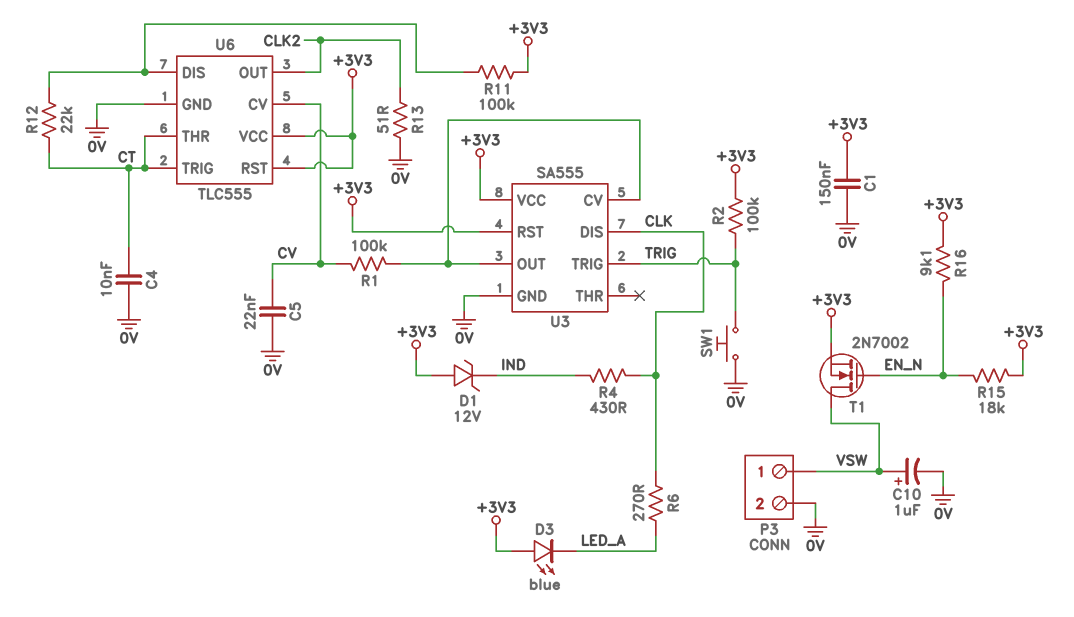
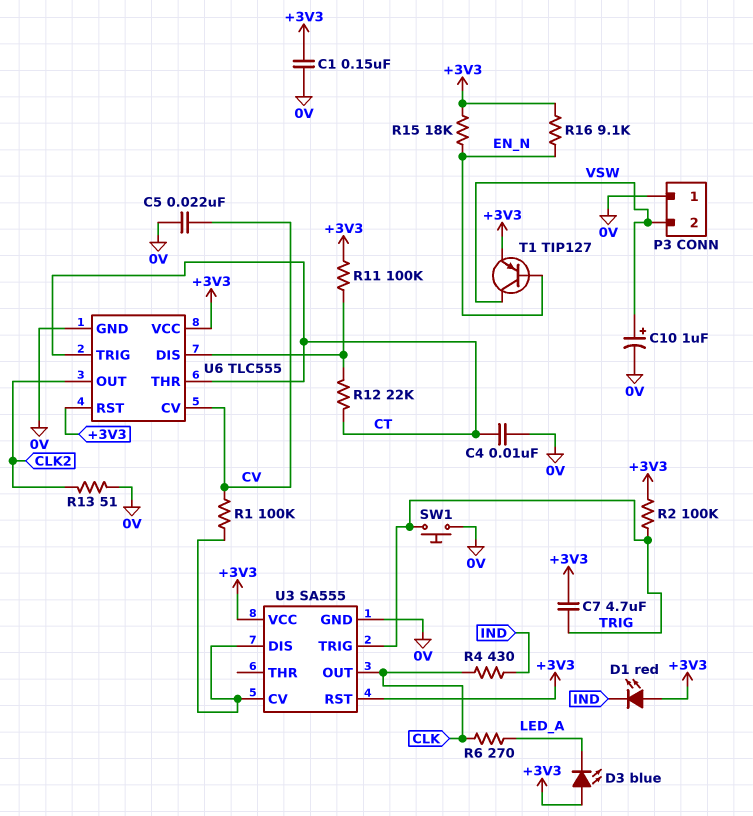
C7: none -> 4.7uF (+3V3, TRIG)
D1: zener 12V (A +3V3, K IND) -> LED red (A +3V3, K IND)
P3 pin 1: VSW -> 0V
P3 pin 2: 0V -> VSW
T1: NMOS 2N7002 (G EN_N, D VSW, S +3V3) -> PNP TIP127 (B EN_N, C VSW, E +3V3)
U3 pin DIS: CLK -> U3/CV
U3 pin OUT: U3/CV -> CLK

